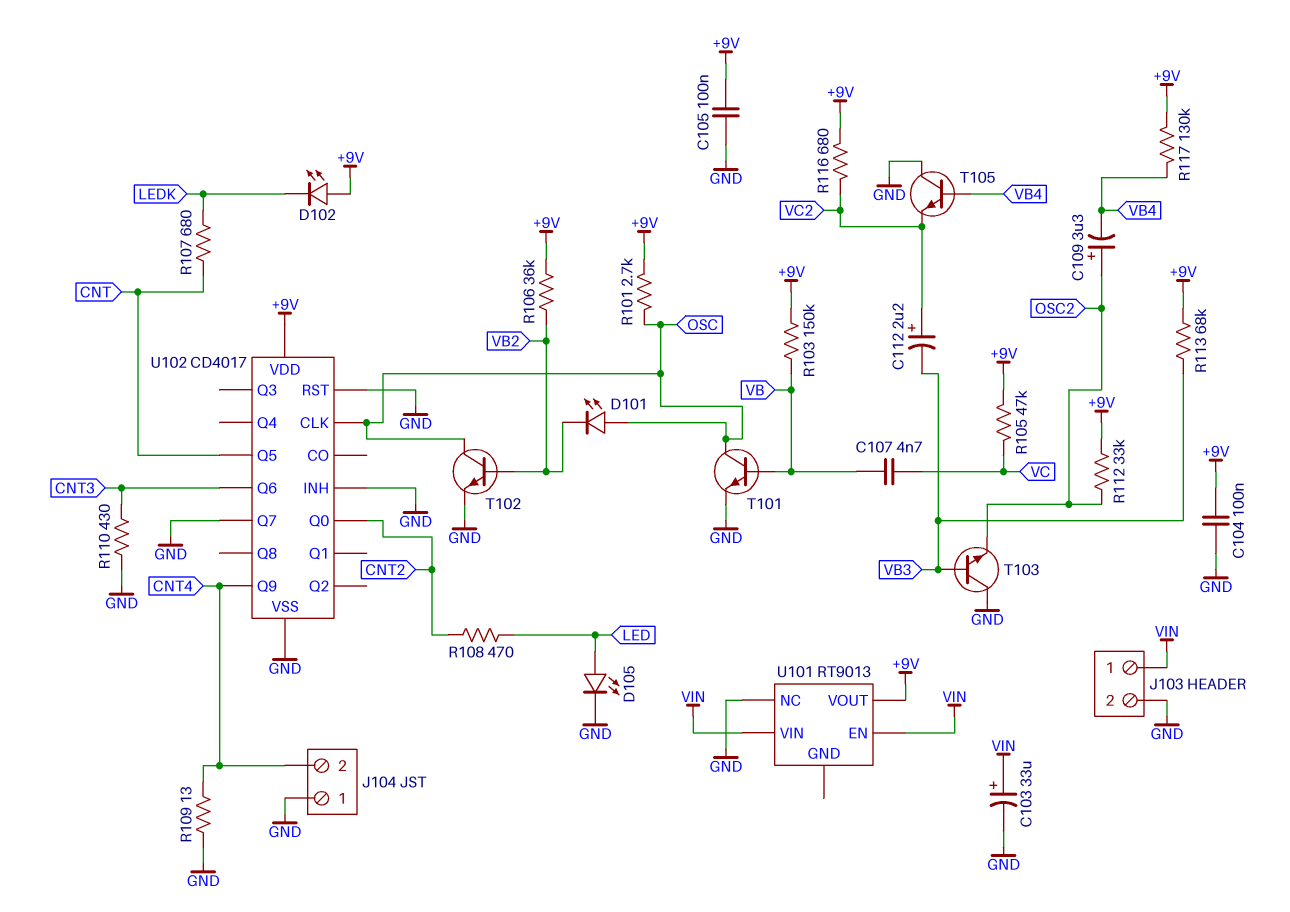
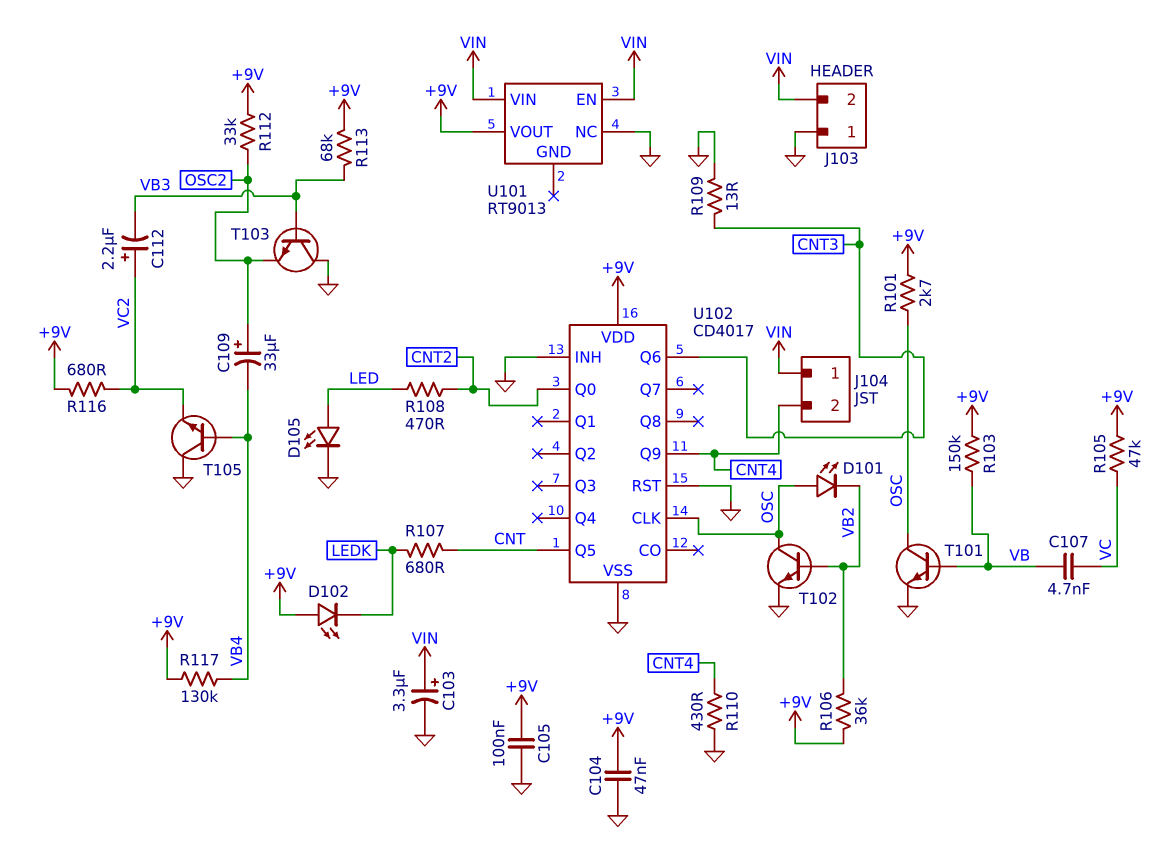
C103: 33uF (plus VIN, minus GND) -> 3.3uF (plus VIN, minus GND)
C104: 100nF (+9V, GND) -> 47nF (+9V, GND)
C109: 3.3uF (plus OSC2, minus VB4) -> 33uF (plus OSC2, minus VB4)
J103 pin 1: VIN -> GND
J103 pin 2: GND -> VIN
J104 pin 1: GND -> VIN
R109: 13 (CNT4, GND) -> 13 (CNT3, GND)
R110: 430 (CNT3, GND) -> 430 (CNT4, GND)
U102 pin Q7: GND -> none

